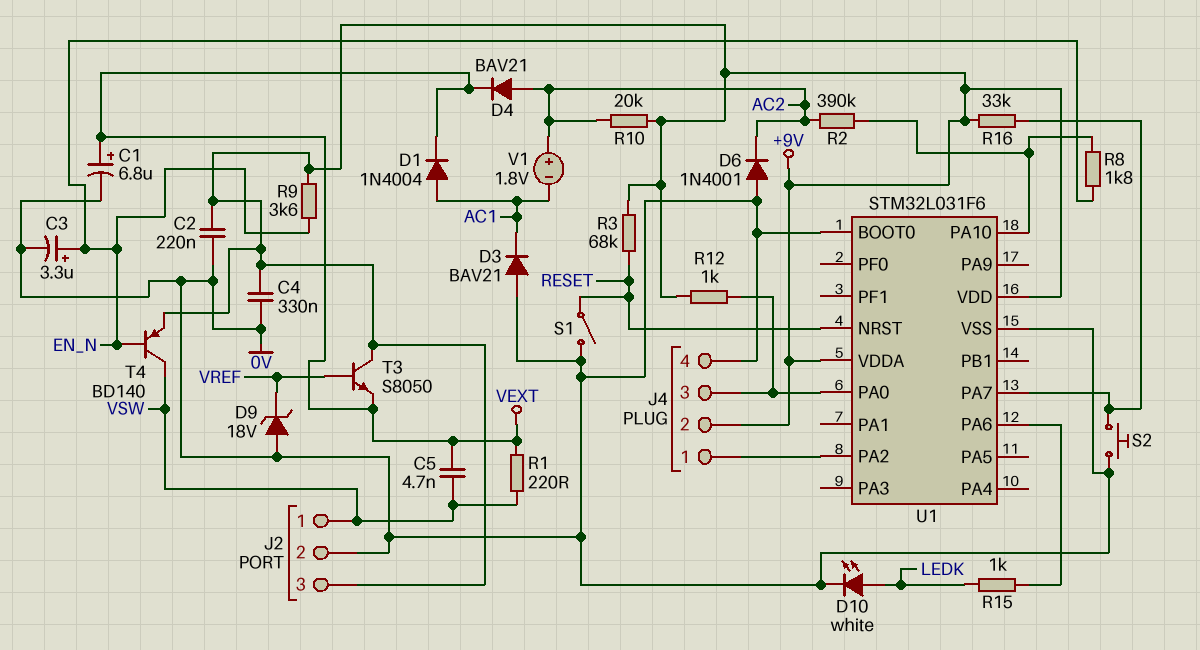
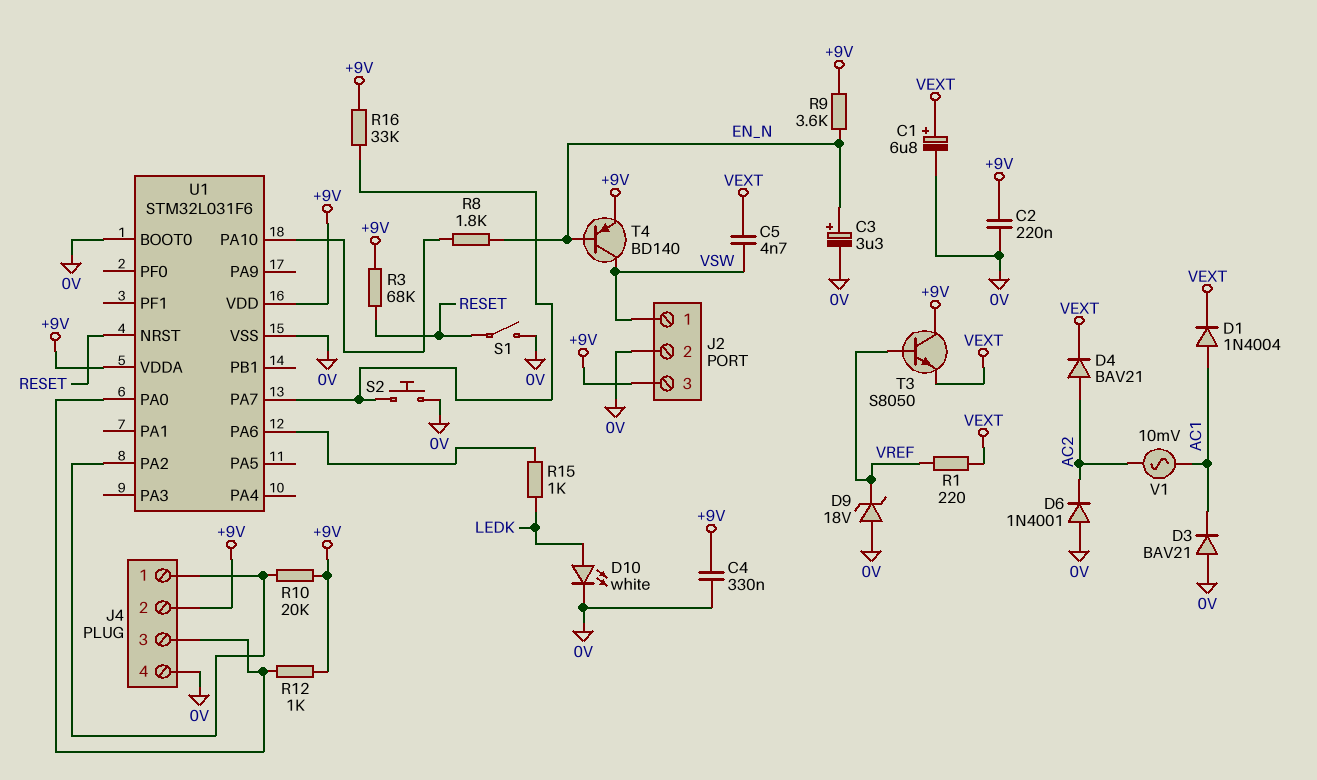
R1: 220 (VEXT, VSW) -> 220 (VEXT, VREF)
R2: 390k (AC2, U1/PA10) -> none
R10: 20k (+9V, AC2) -> 20k (+9V, J4/1)
V1: 1.8V (plus AC2, minus AC1) -> AC 10mV (AC1, AC2)

